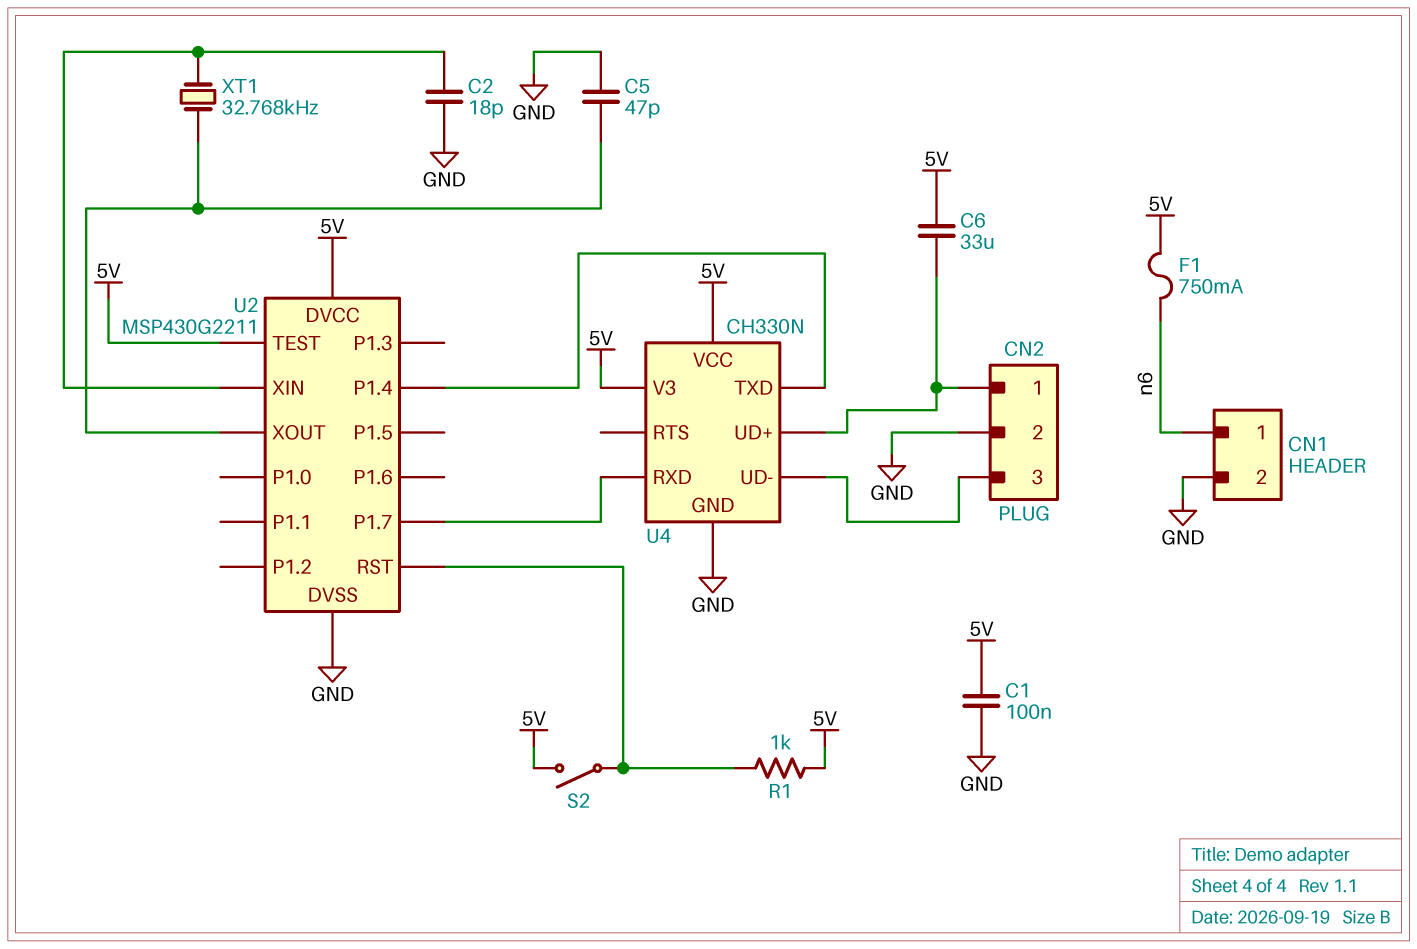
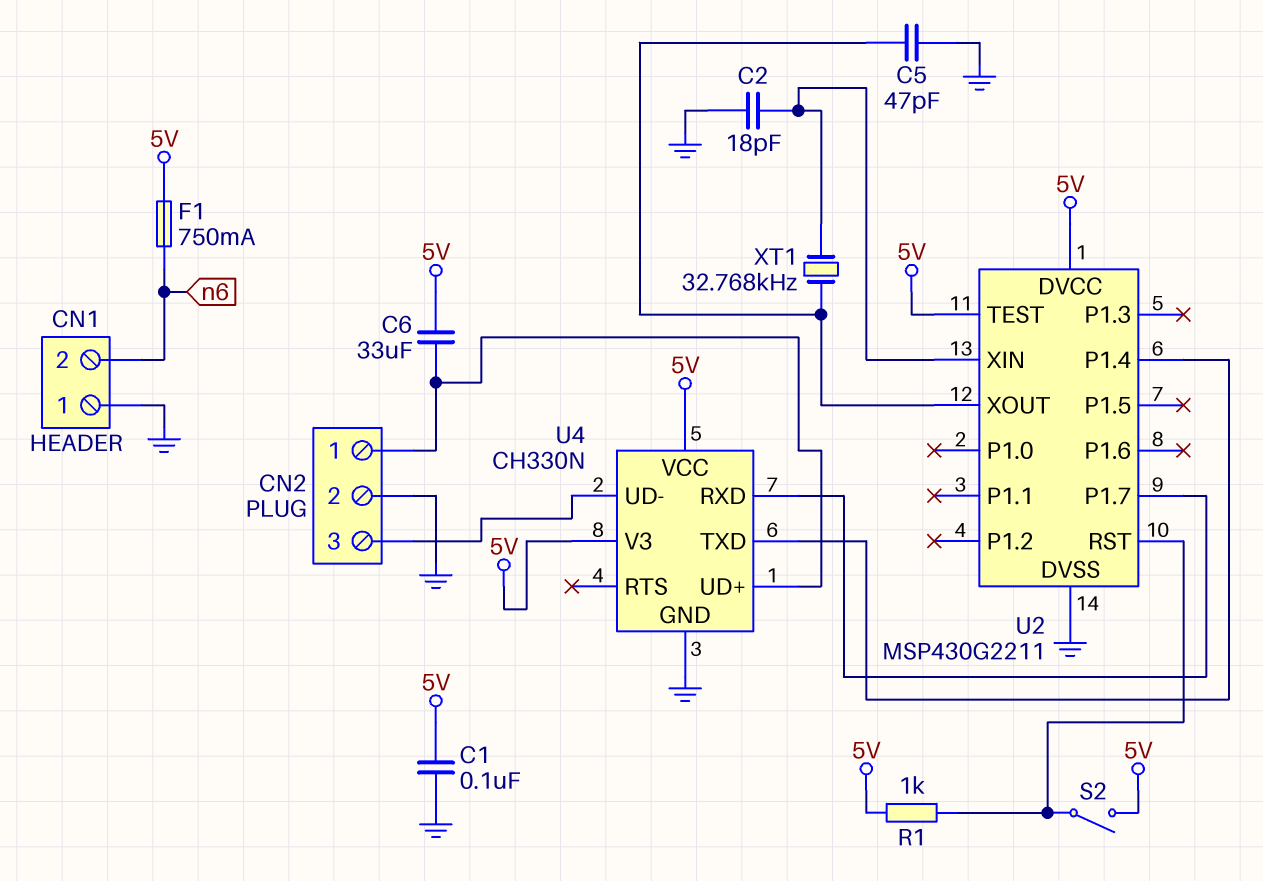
CN1 pin 1: n6 -> GND
CN1 pin 2: GND -> n6

